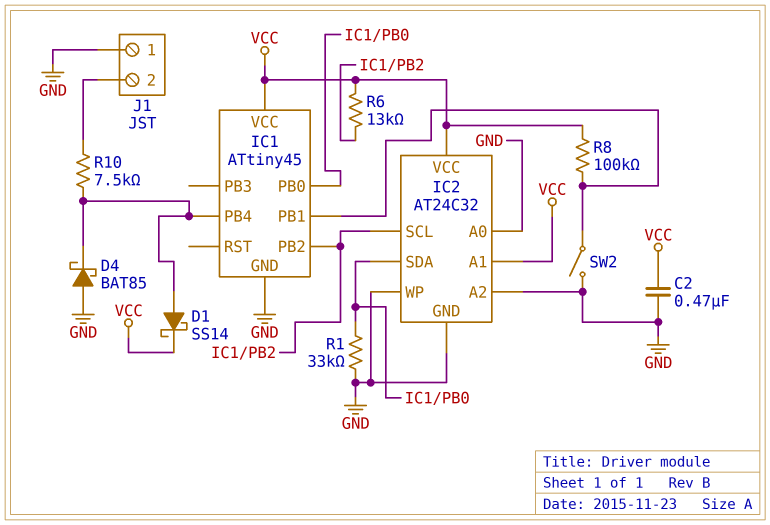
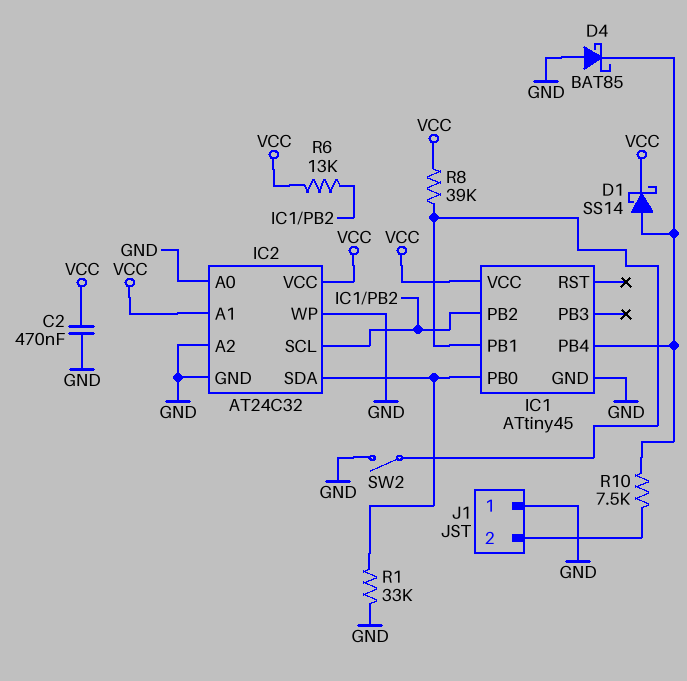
R8: 100k (IC1/PB1, VCC) -> 39k (IC1/PB1, VCC)

